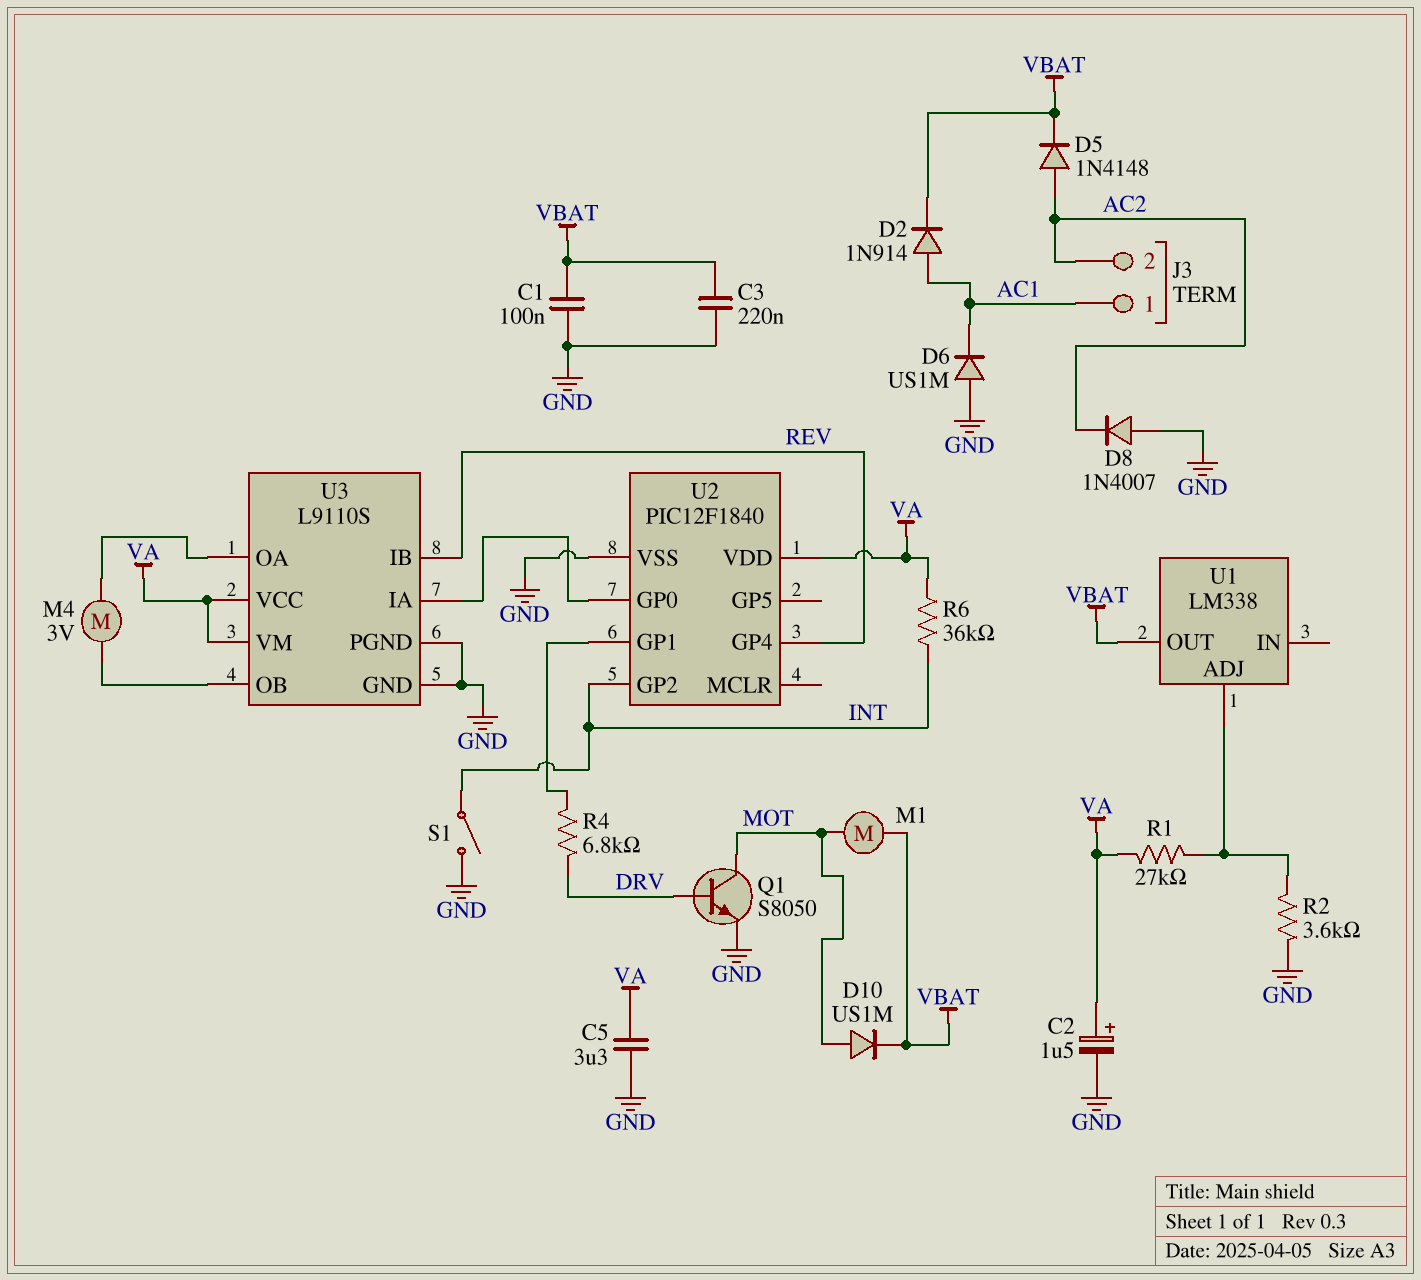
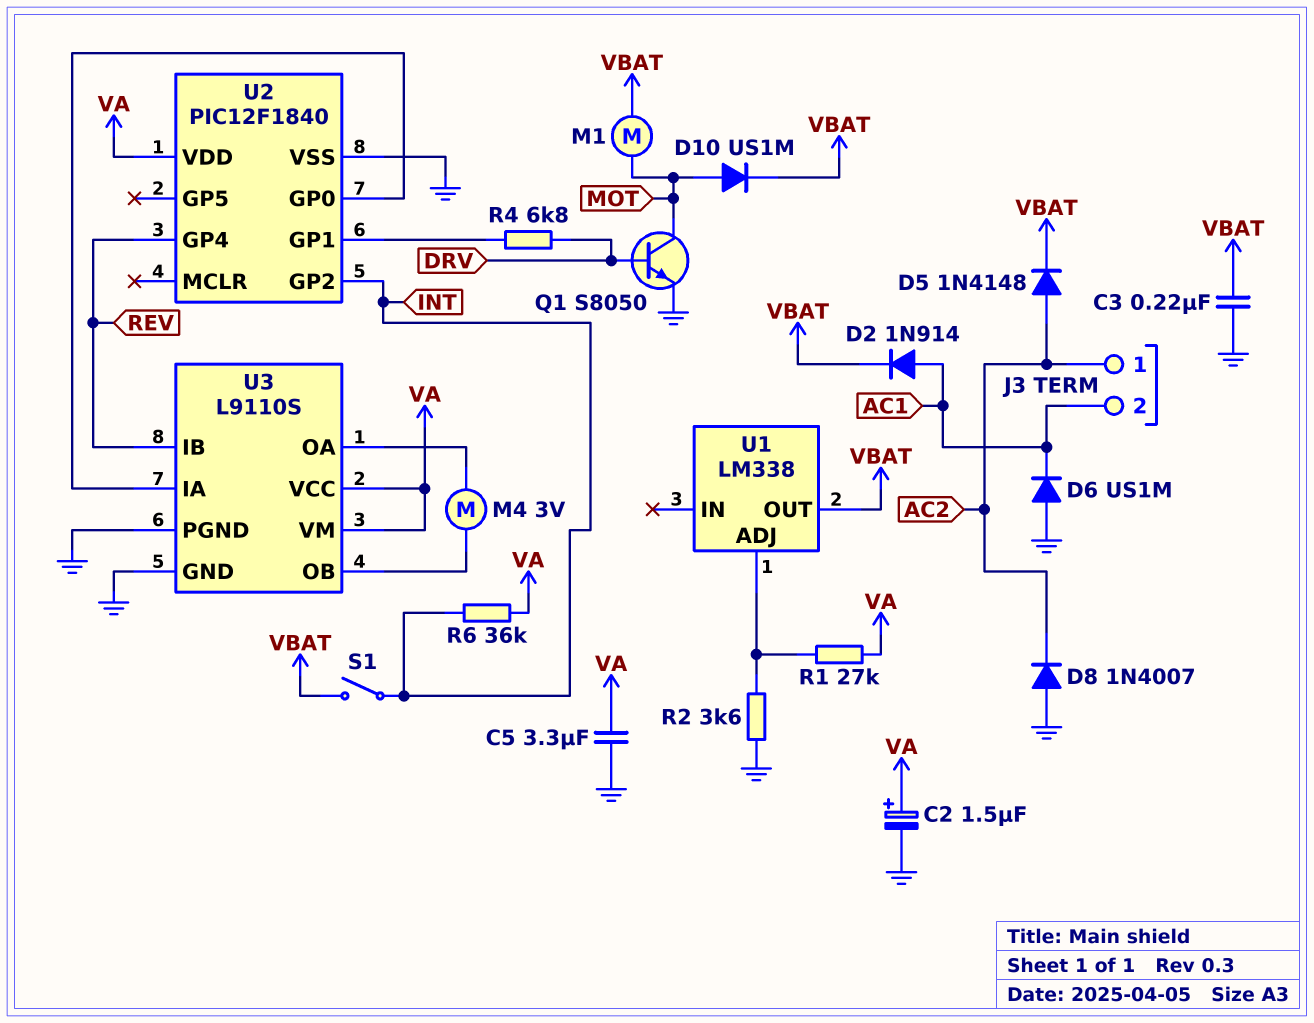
C1: 100nF (GND, VBAT) -> none
J3 pin 1: AC1 -> AC2
J3 pin 2: AC2 -> AC1
S1: switch (GND, INT) -> switch (INT, VBAT)

